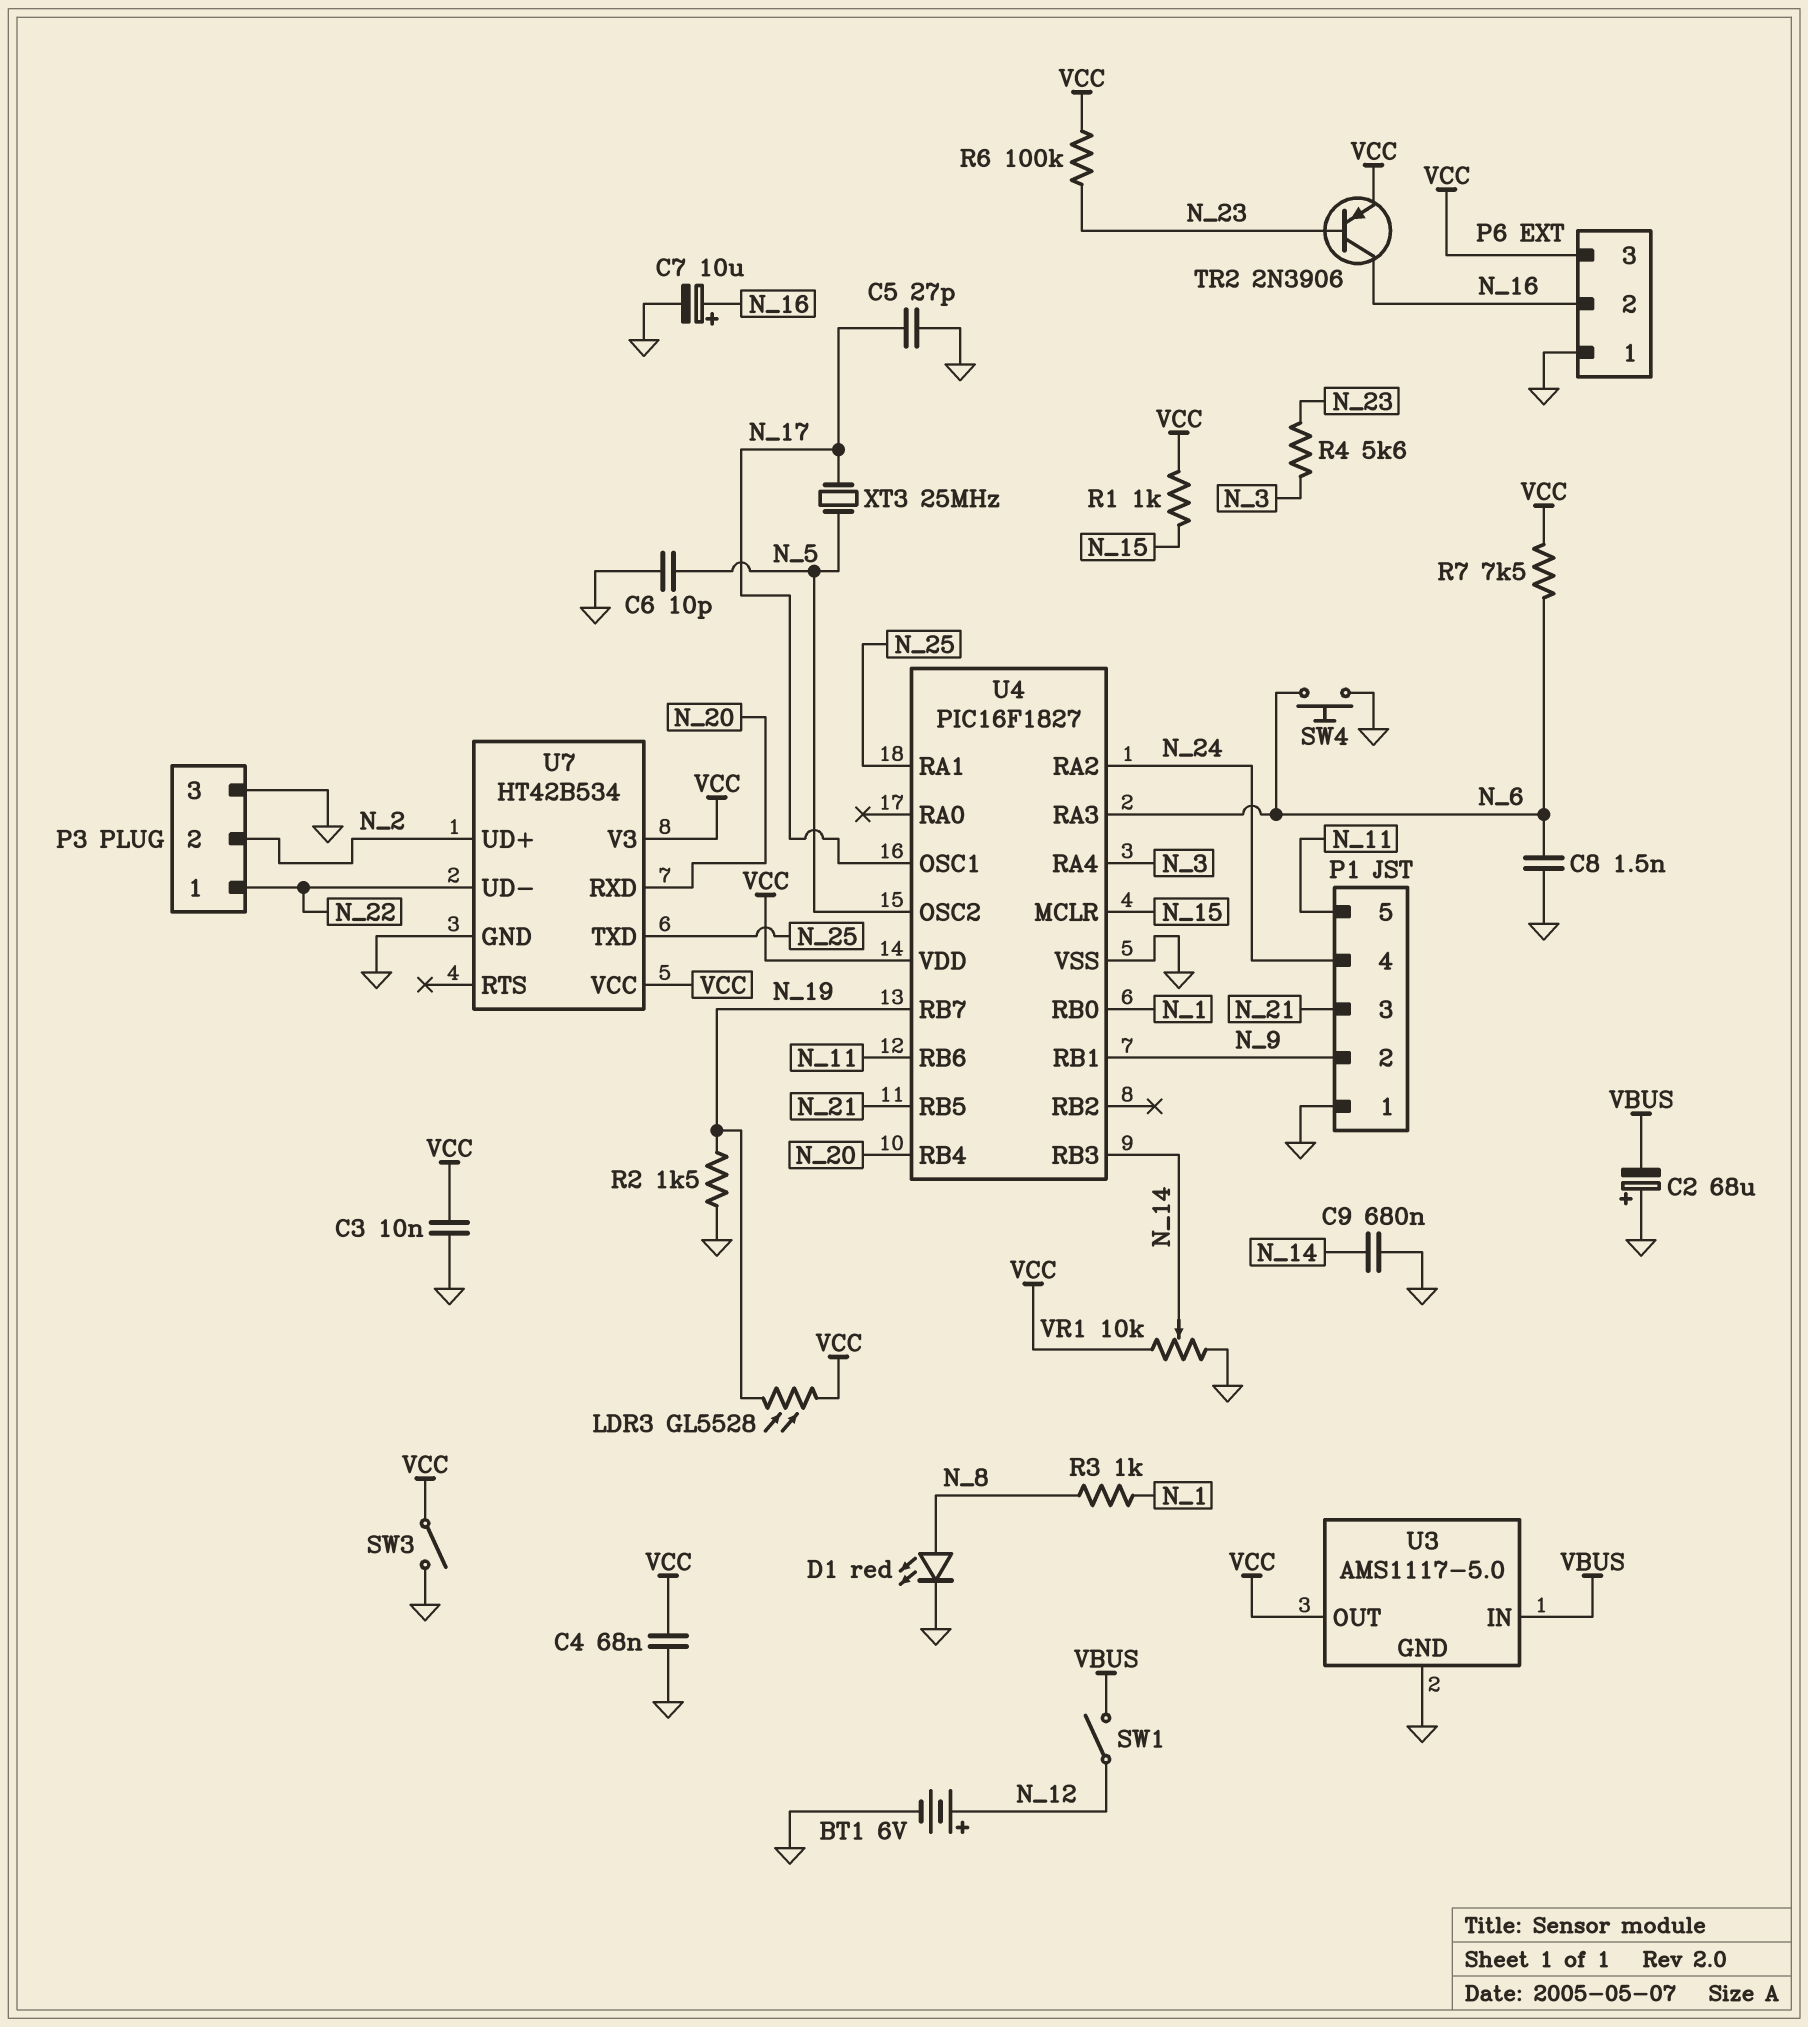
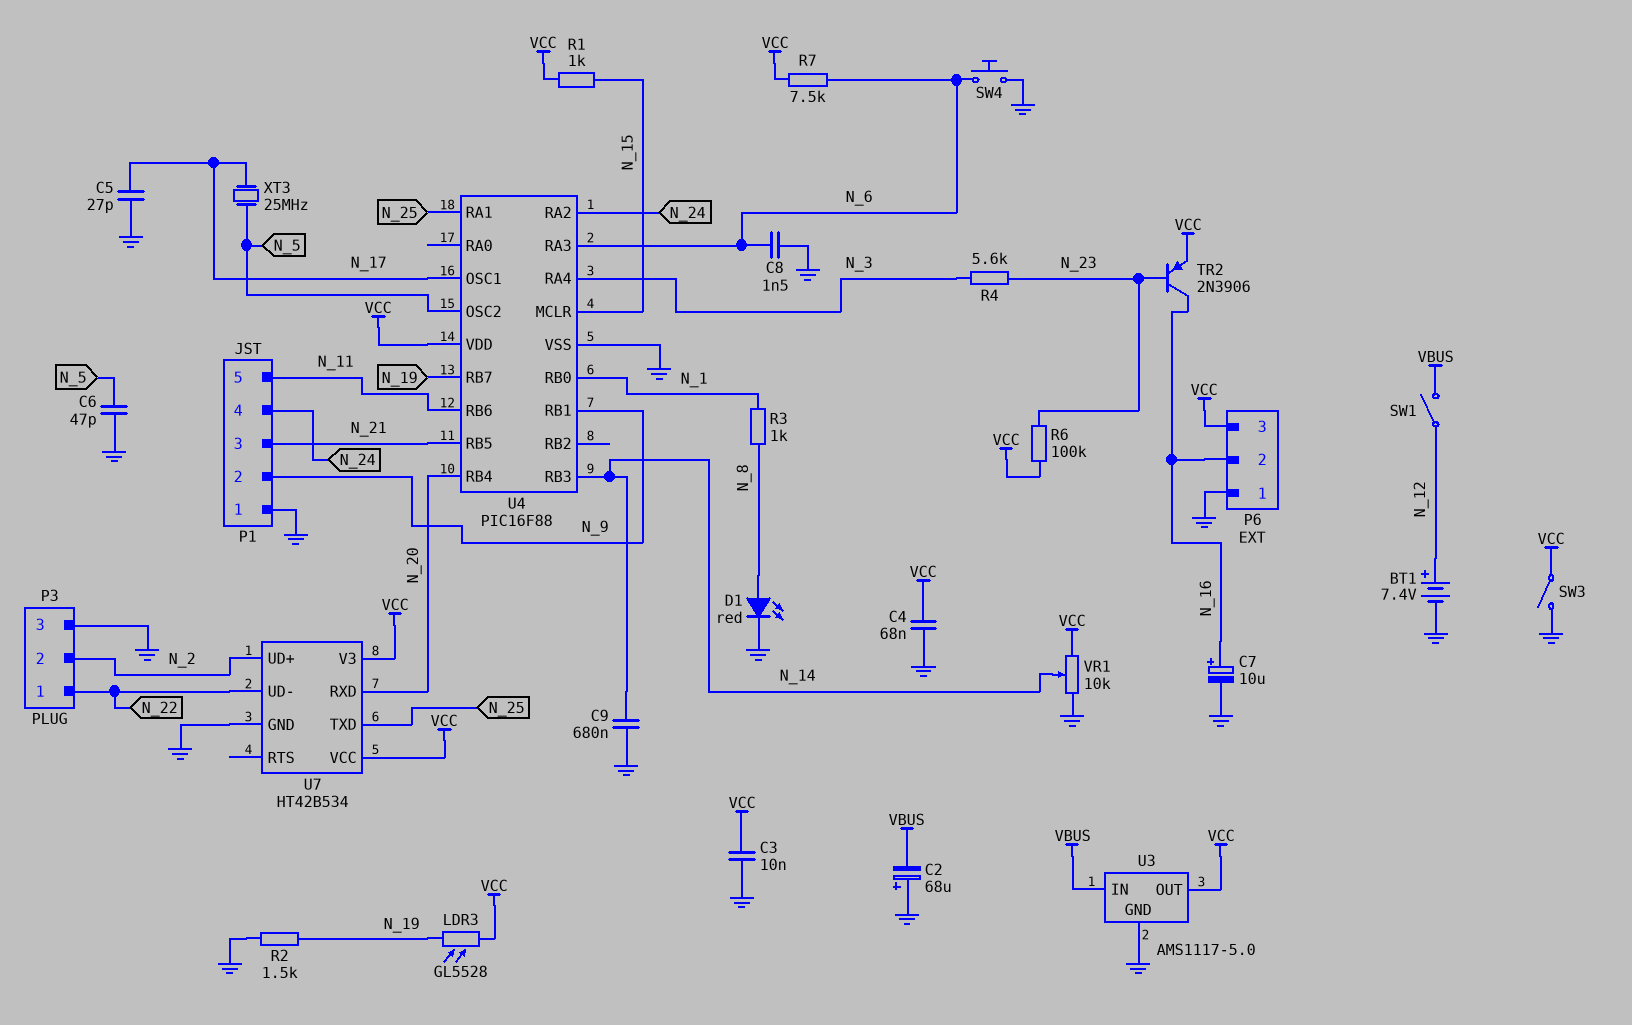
BT1: 6V (plus N_12, minus GND) -> 7.4V (plus N_12, minus GND)
C6: 10pF (GND, N_5) -> 47pF (GND, N_5)
U4: PIC16F1827 -> PIC16F88

